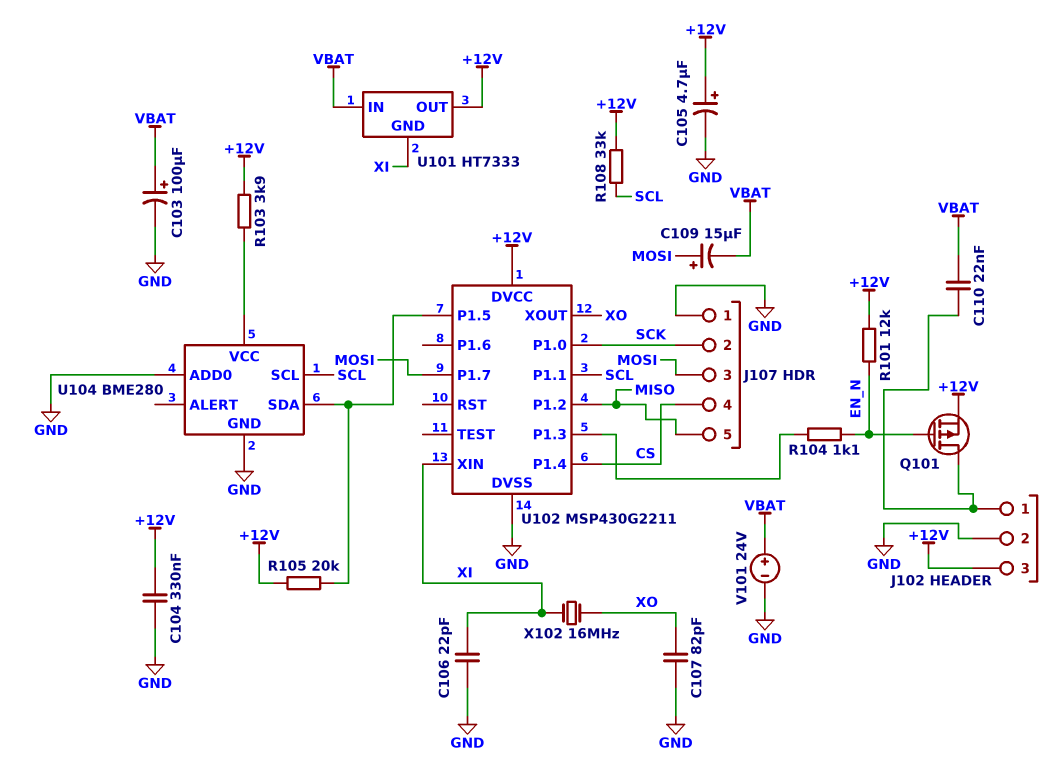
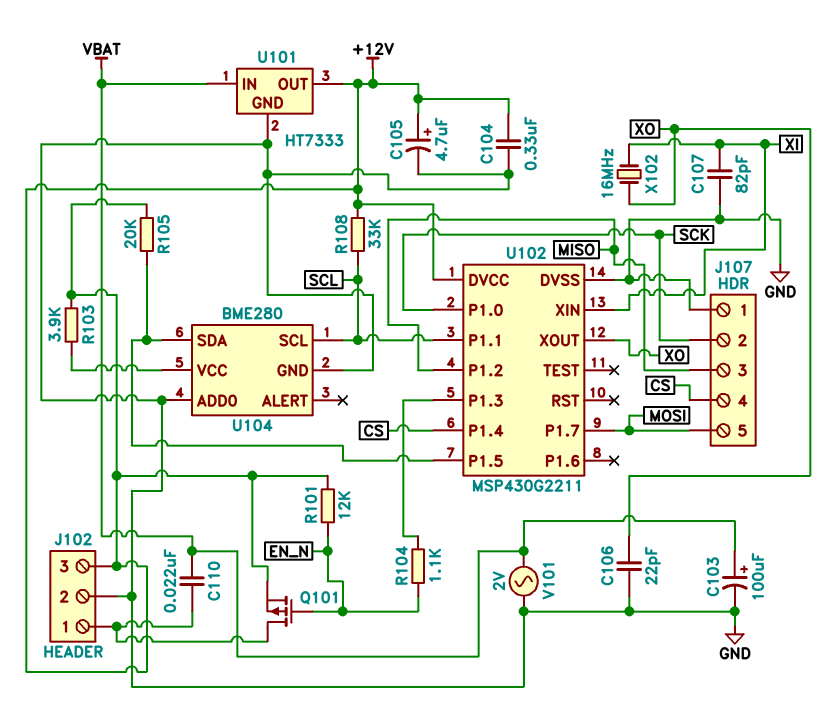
C106: 22pF (GND, XI) -> 22pF (GND, XO)
C107: 82pF (GND, XO) -> 82pF (GND, XI)
C109: 15uF (plus MOSI, minus VBAT) -> none
J107 pin 3: MOSI -> MISO
J107 pin 5: MISO -> MOSI
U101 pin GND: XI -> GND
V101: 24V (plus VBAT, minus GND) -> AC 2V (GND, VBAT)

